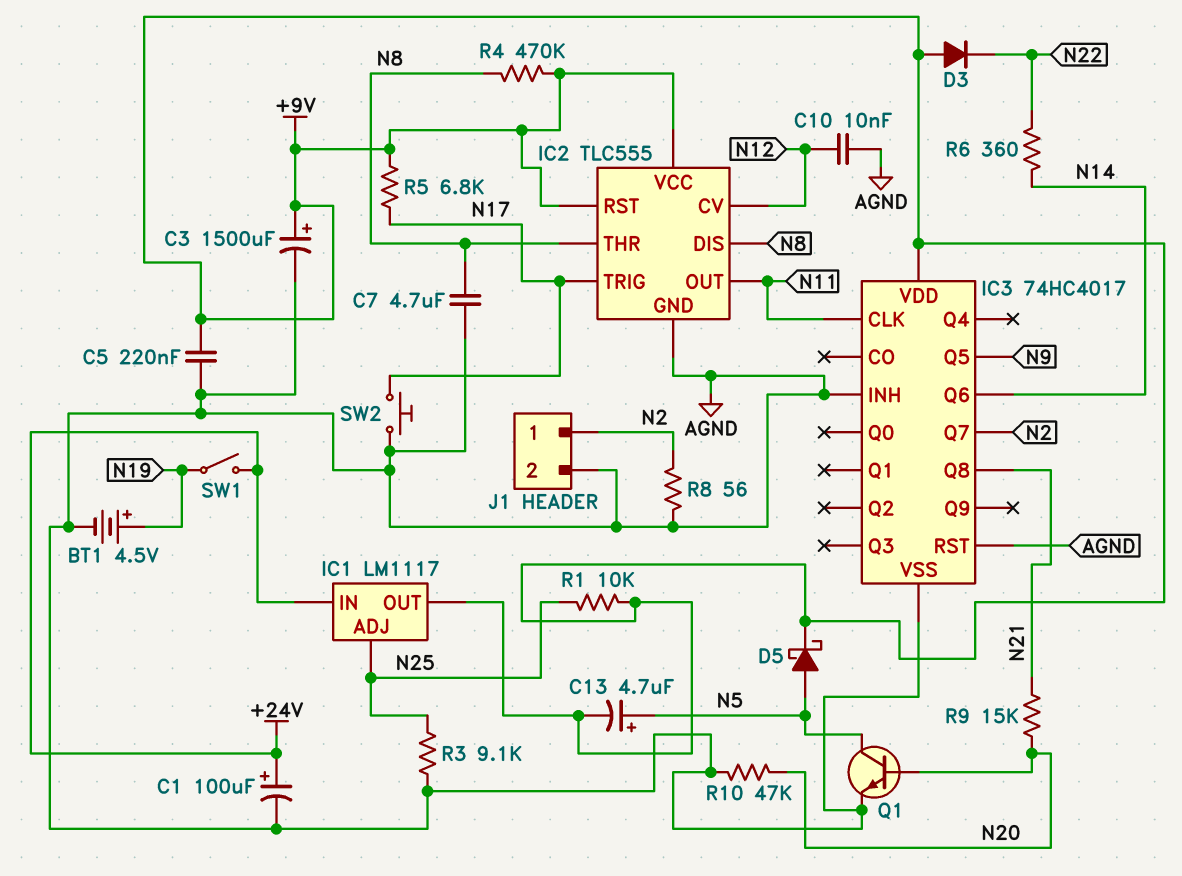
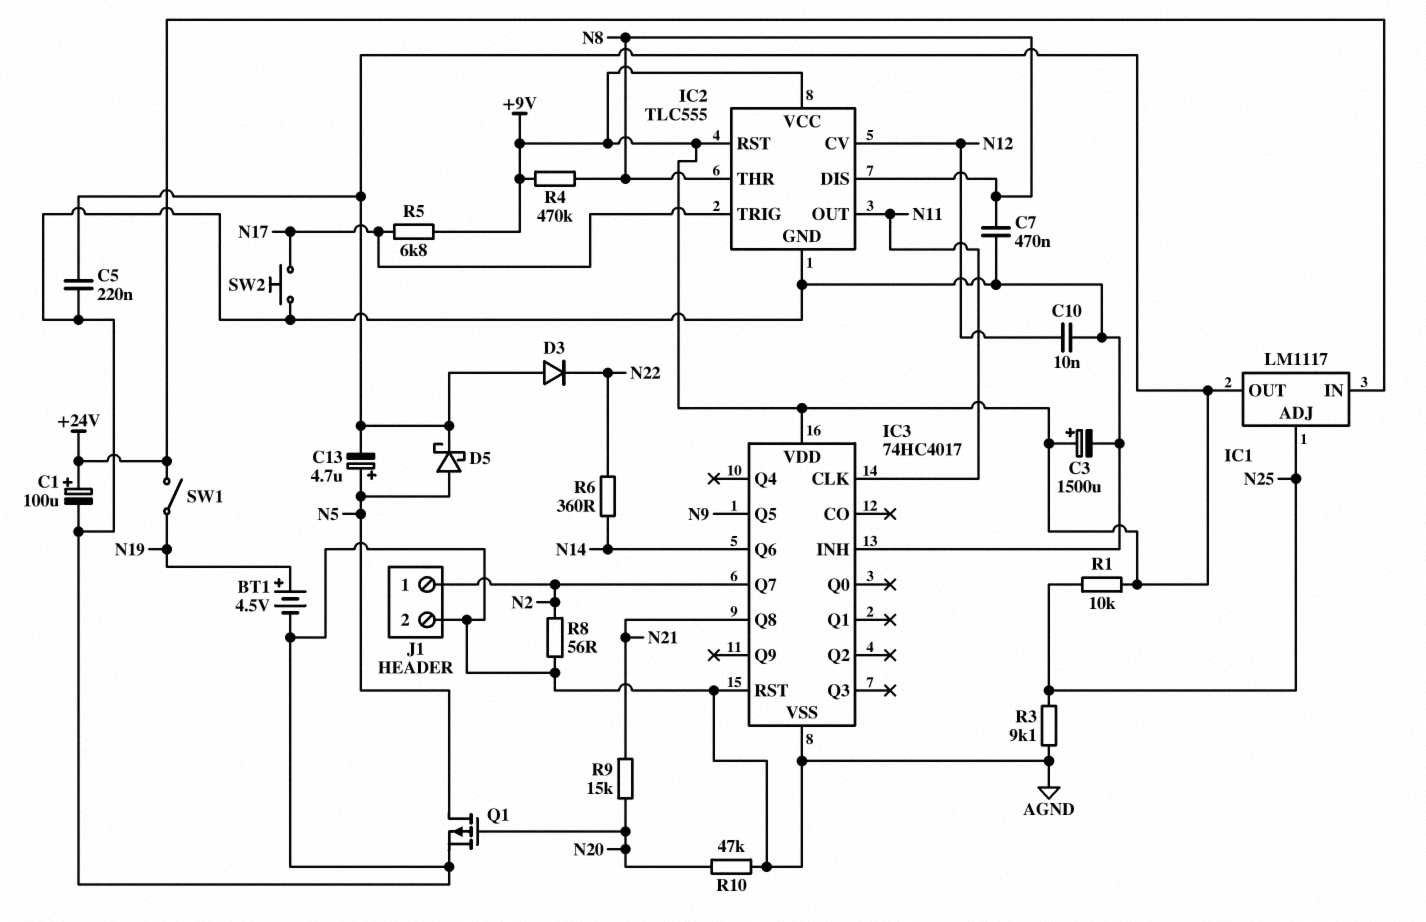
C7: 4.7uF (AGND, N8) -> 470nF (AGND, N8)
Q1: NPN (B N20, C N5, E AGND) -> PMOS (G N20, D N5, S AGND)

